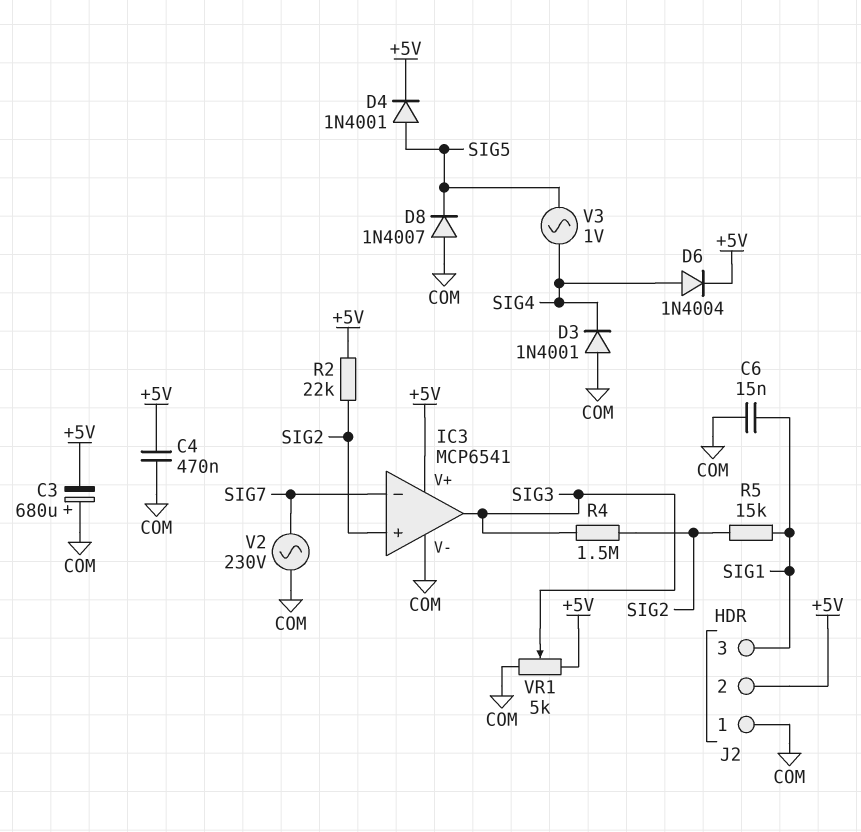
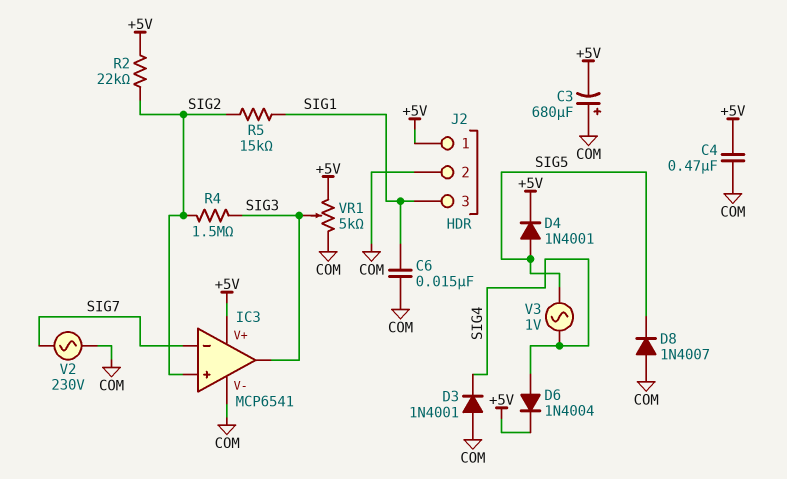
J2 pin 1: COM -> +5V
J2 pin 2: +5V -> COM

